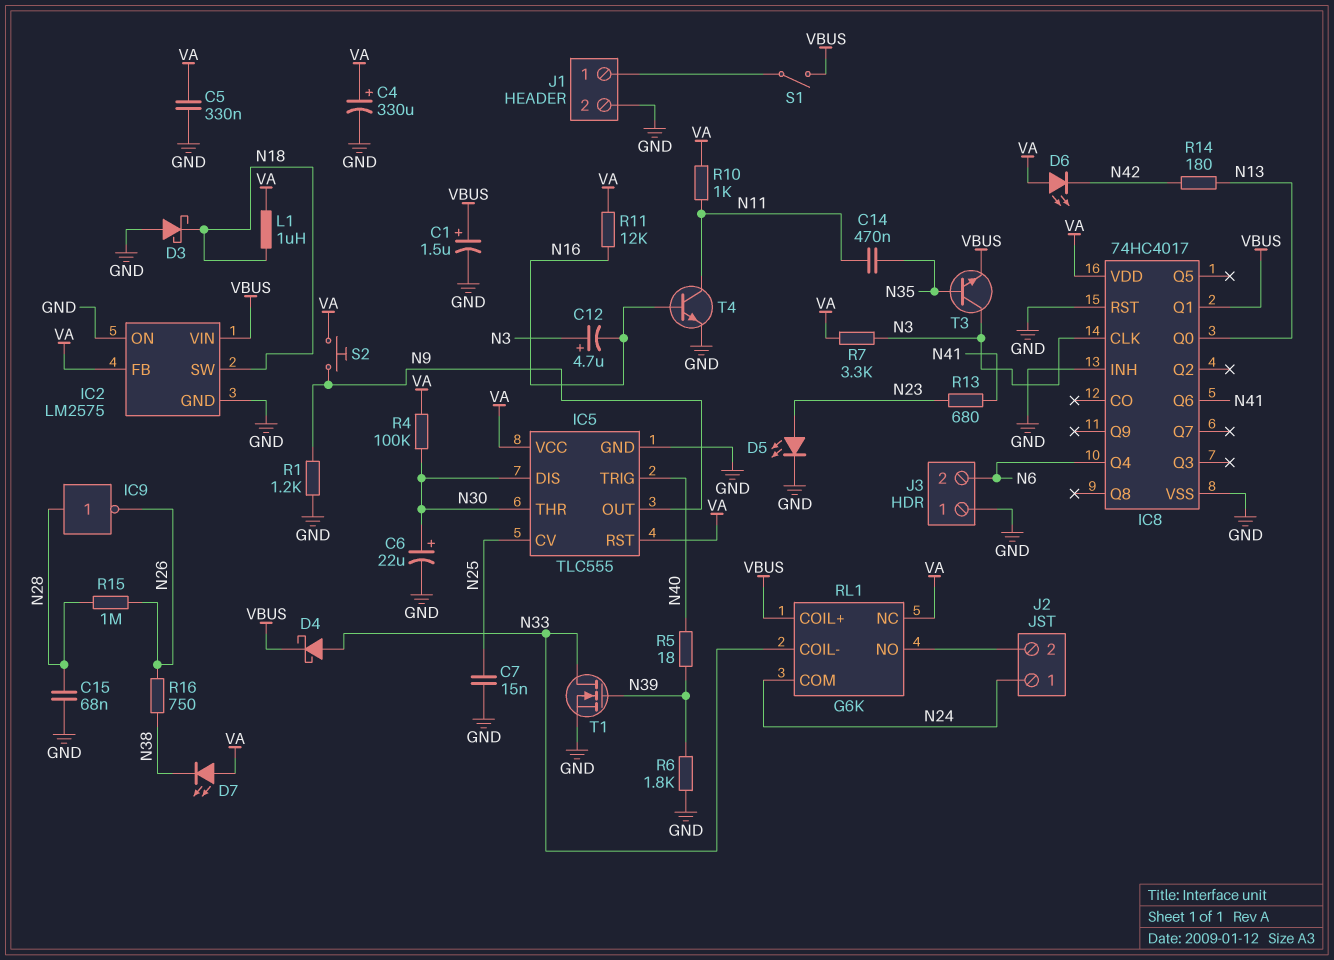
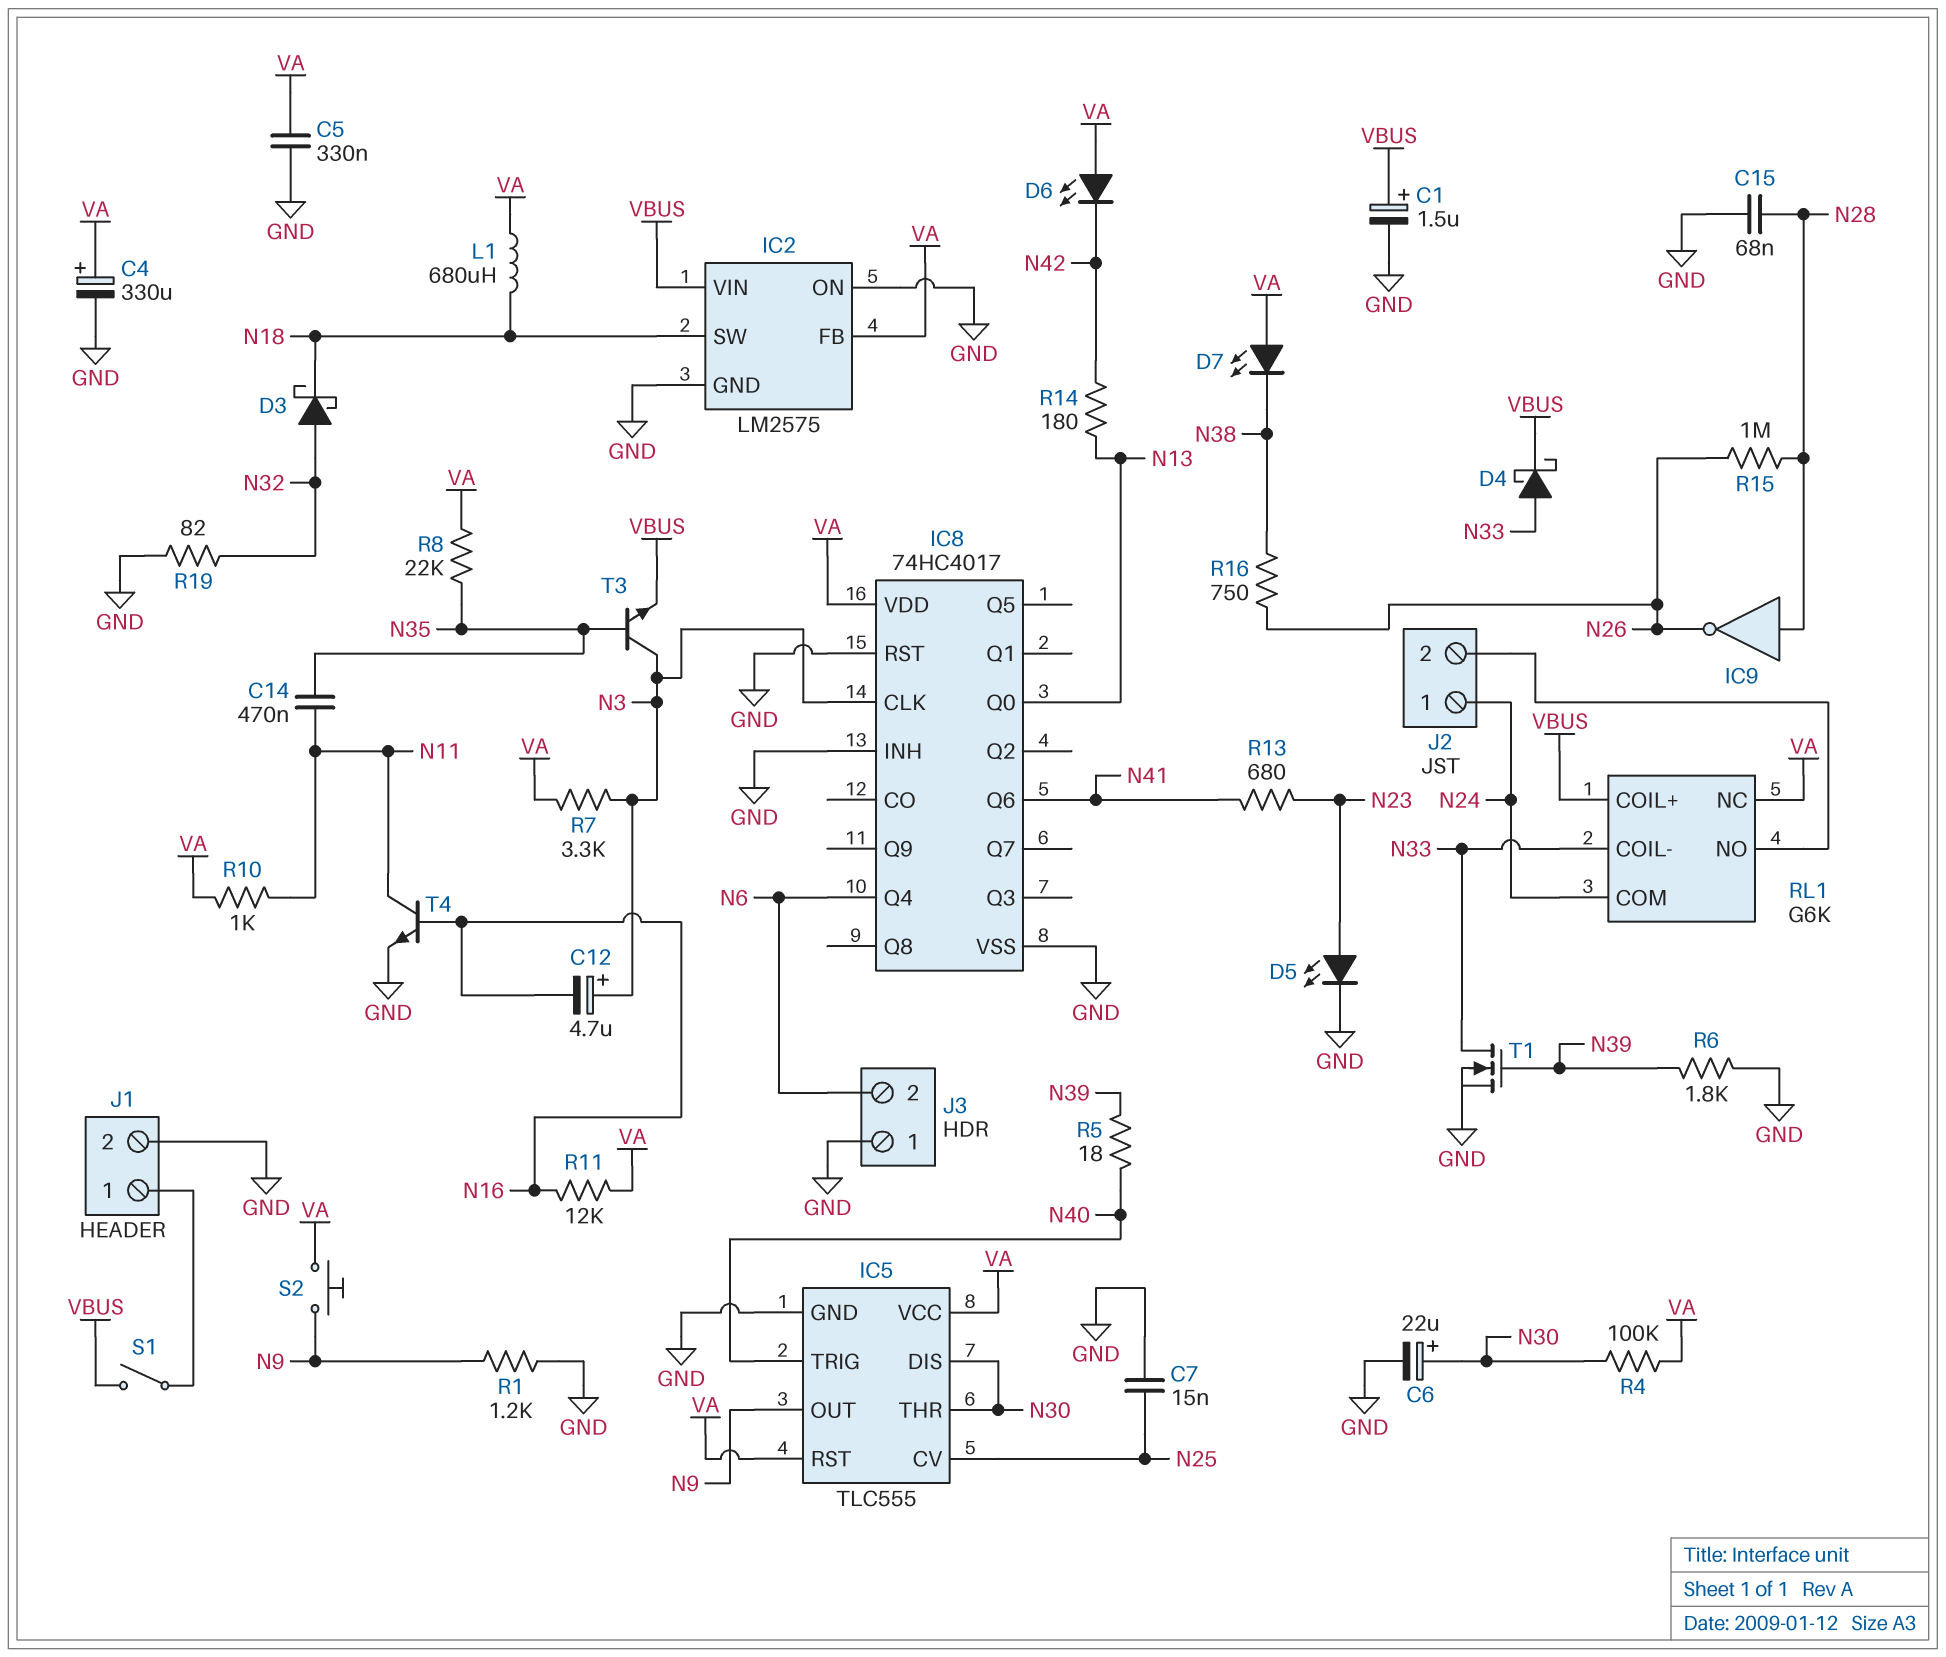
D3: schottky (A GND, K N18) -> schottky (A N32, K N18)
IC8 pin Q1: VBUS -> none
L1: 1uH (N18, VA) -> 680uH (N18, VA)
R8: none -> 22k (N35, VA)
R19: none -> 82 (GND, N32)

